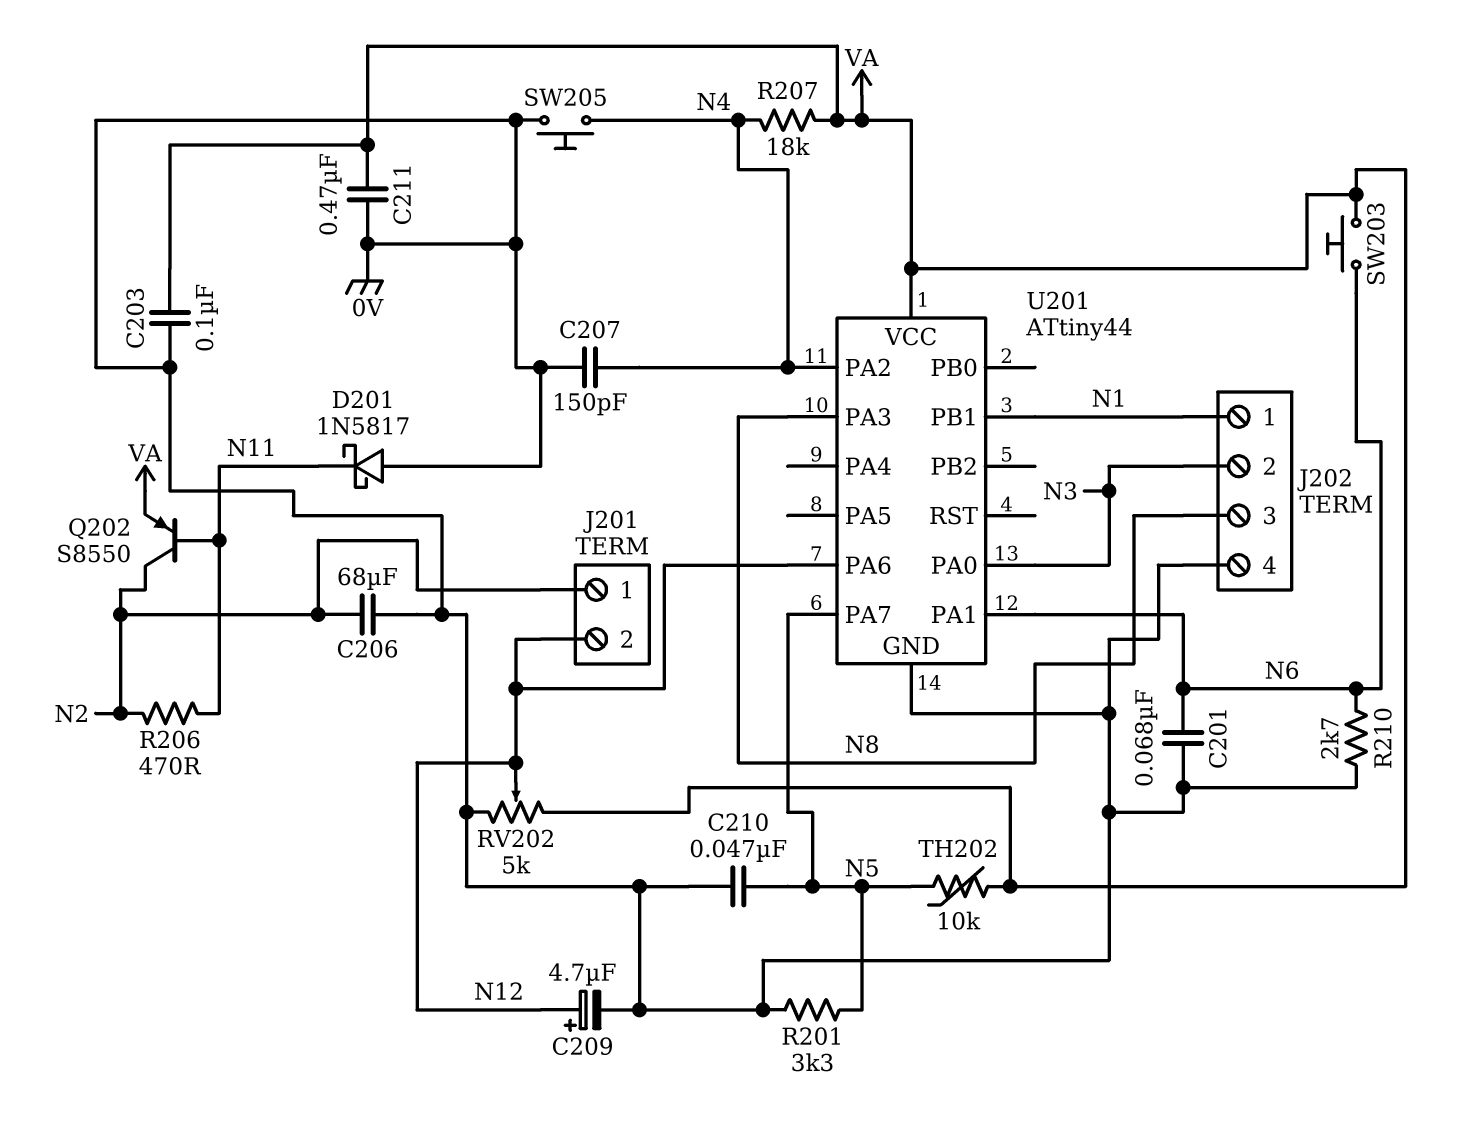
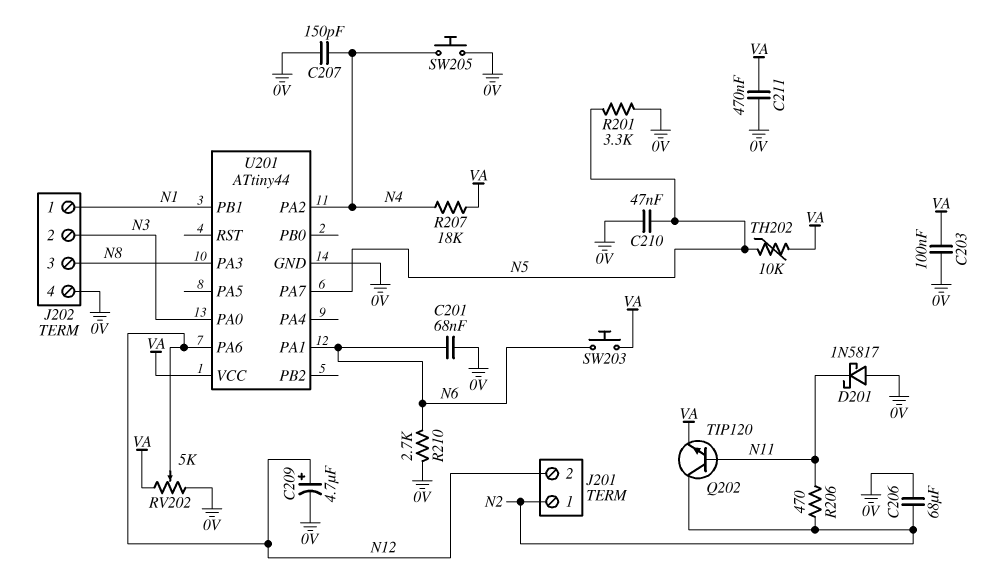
Q202: PNP S8550 (B N11, C N2, E VA) -> NPN TIP120 (B N11, C N2, E VA)

